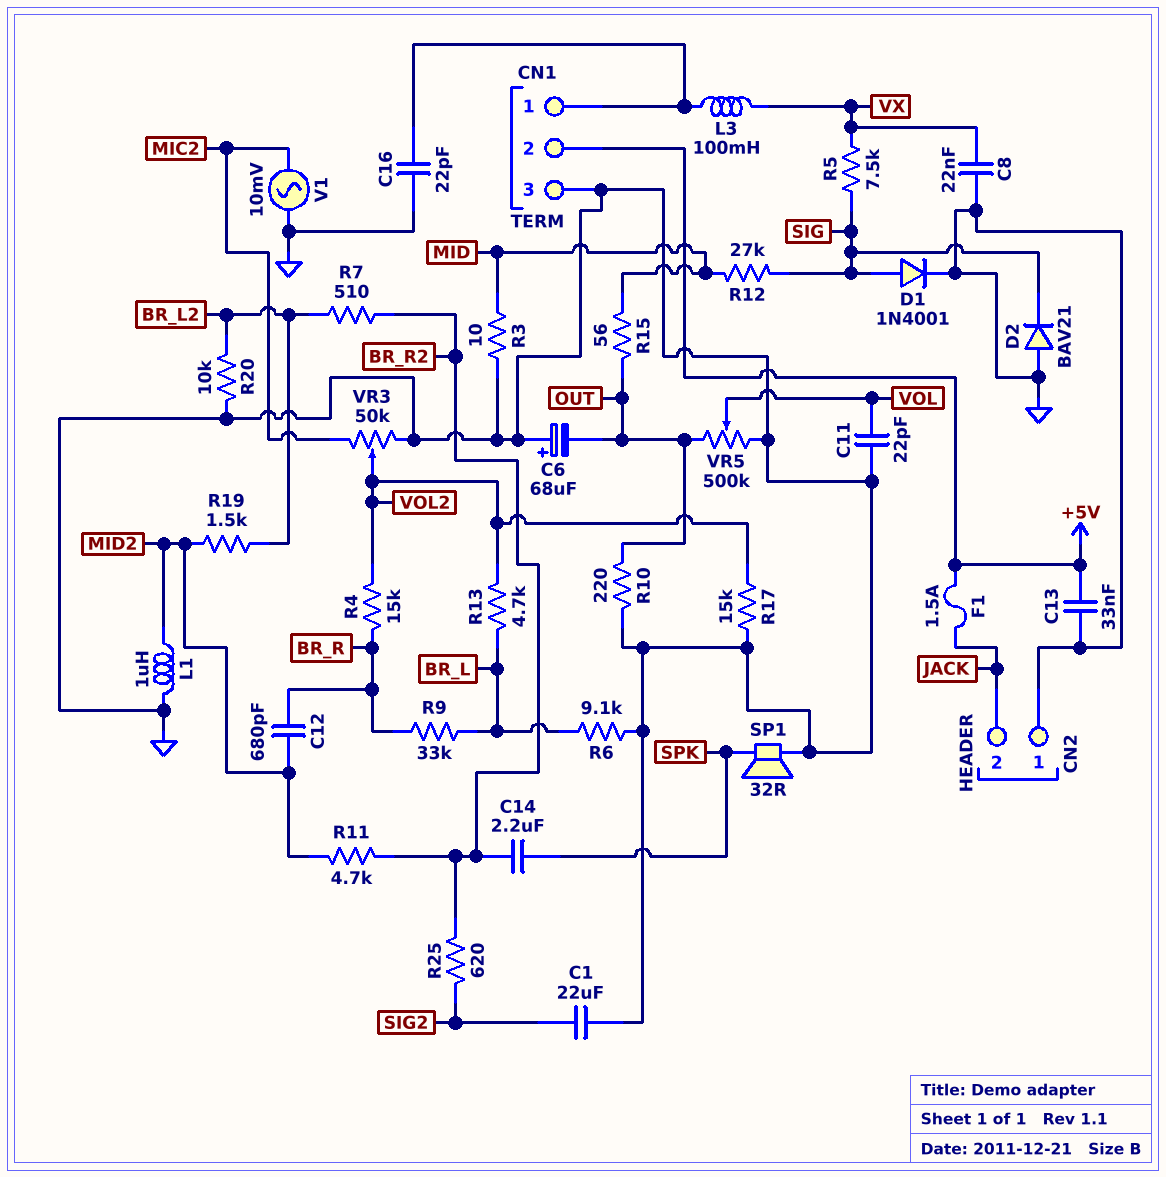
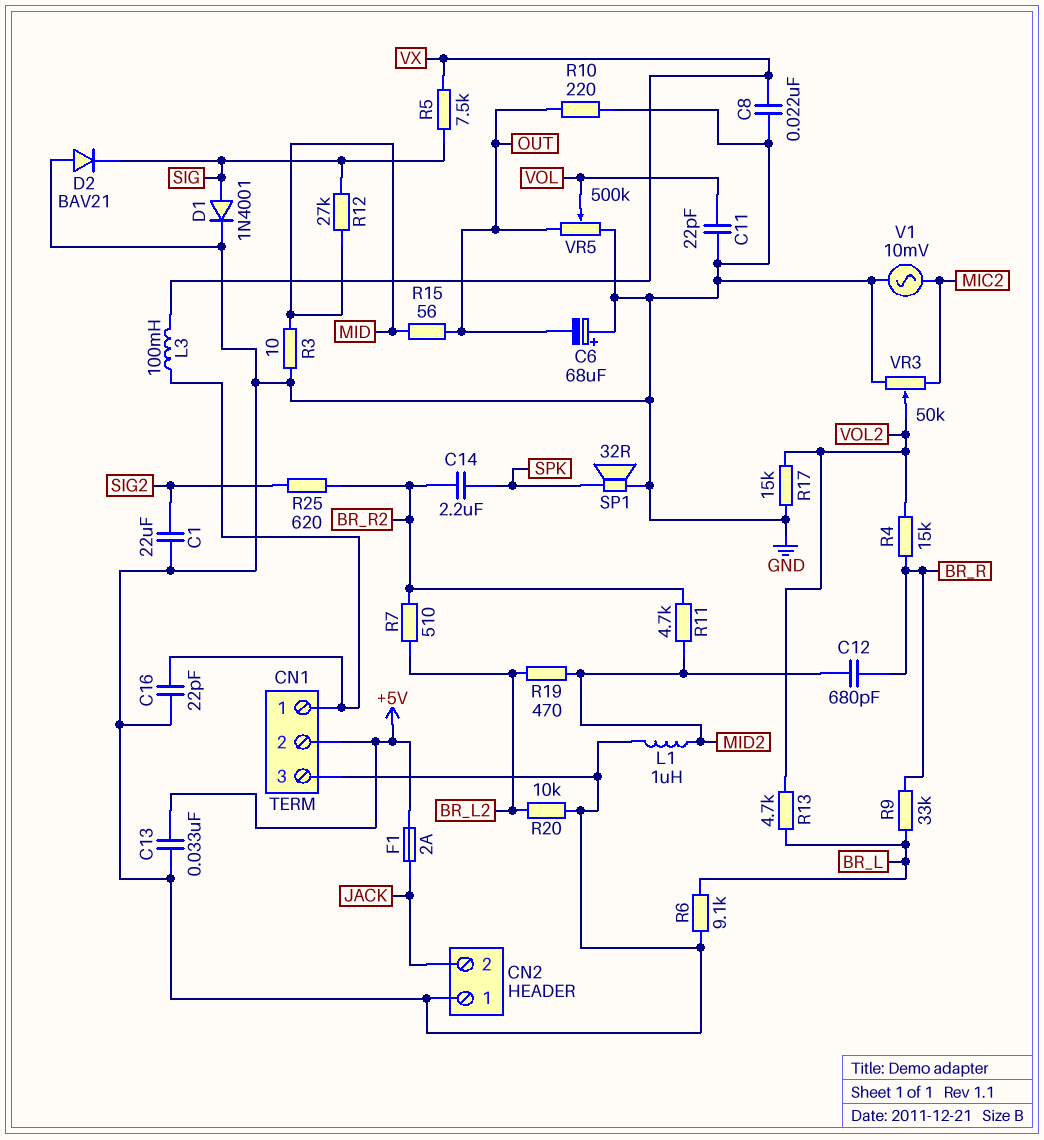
F1: 1.5A (+5V, JACK) -> 2A (+5V, JACK)
R19: 1.5k (BR_L2, MID2) -> 470 (BR_L2, MID2)

